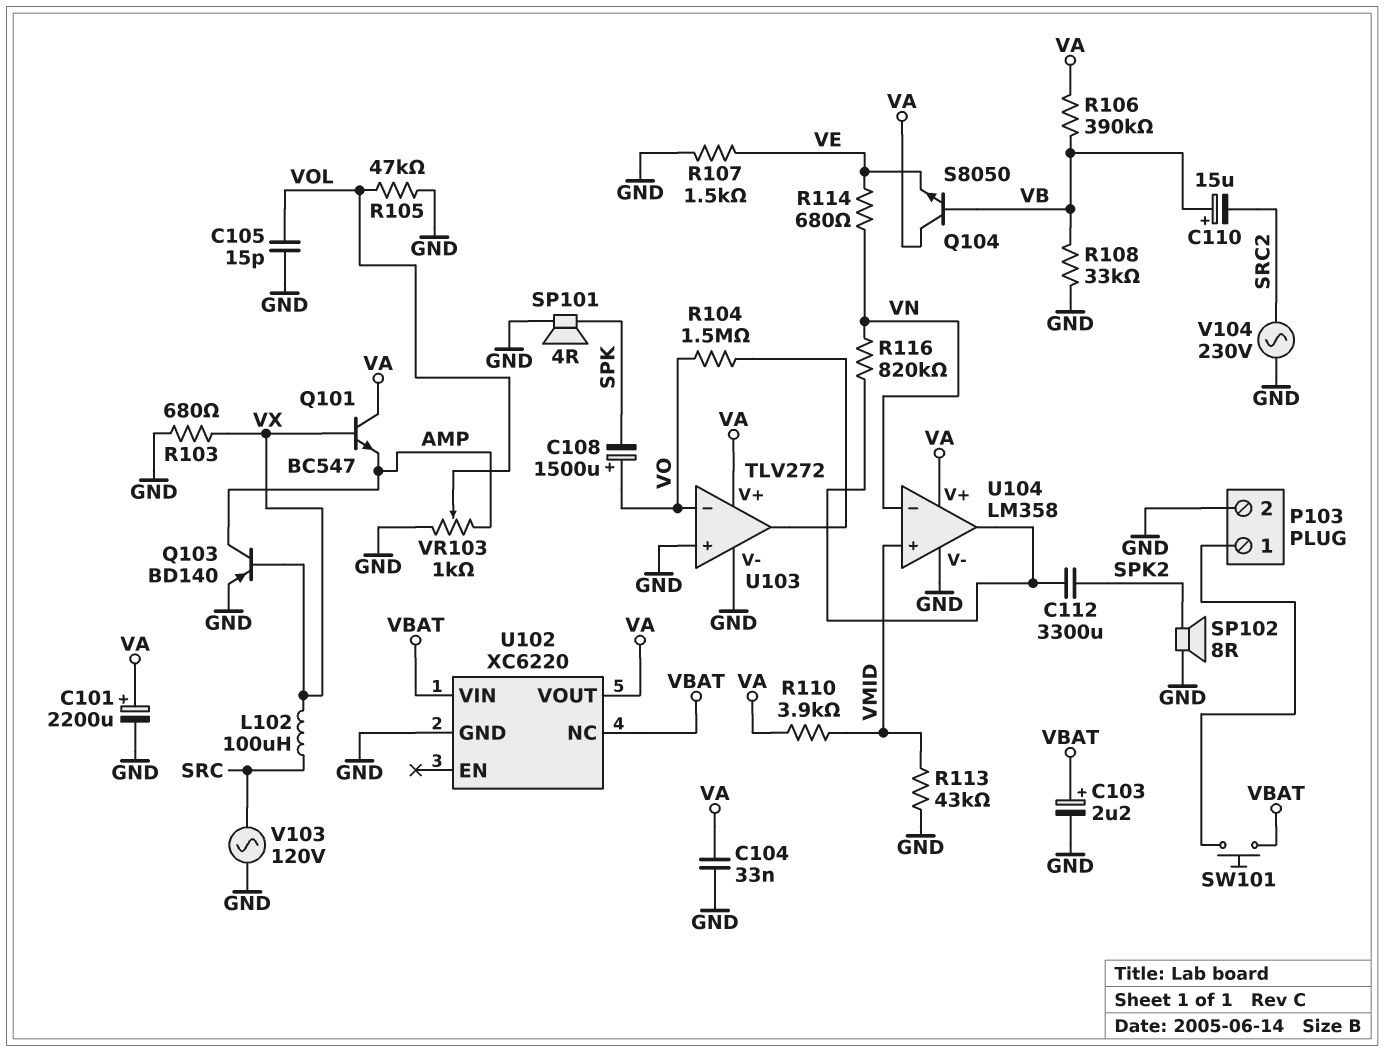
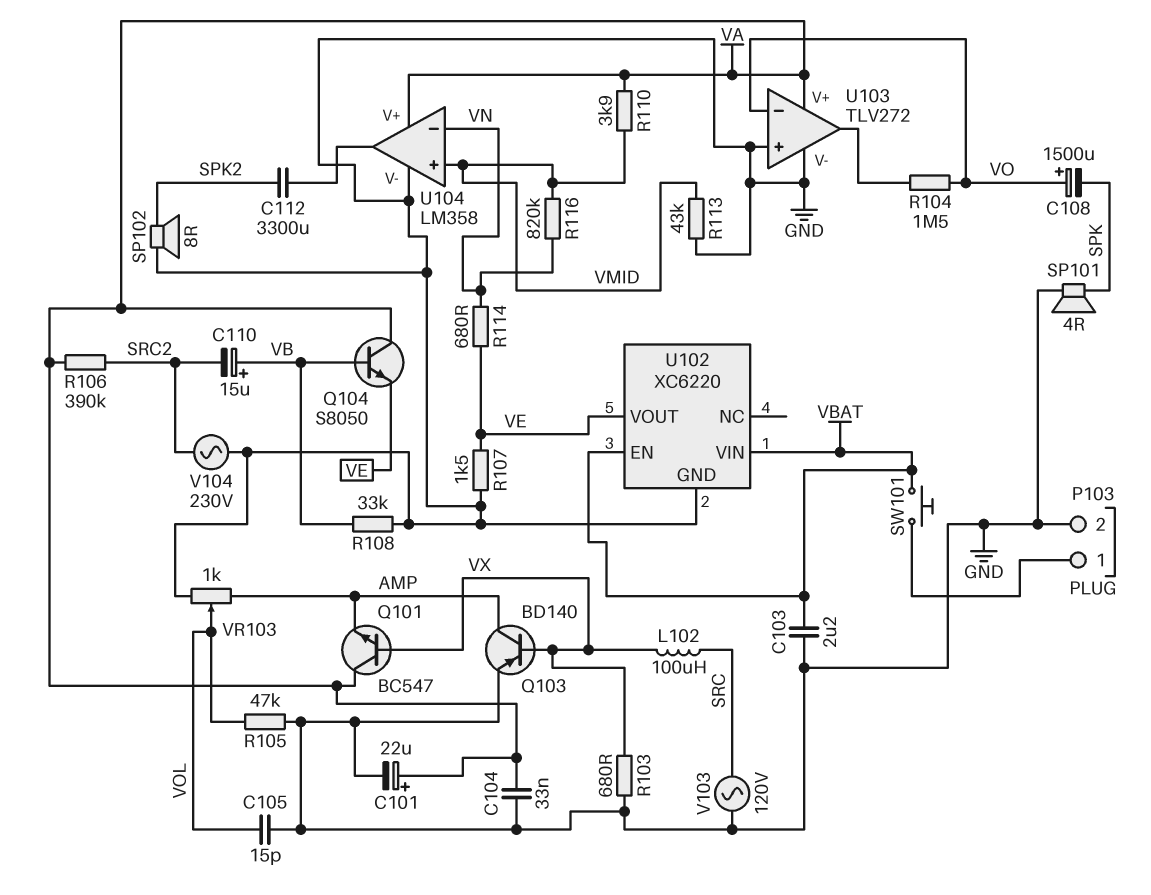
C101: 2200uF (plus VA, minus GND) -> 22uF (plus VA, minus GND)
C103: 2.2uF (plus VBAT, minus GND) -> 2.2uF (GND, VBAT)
R106: 390k (VA, VB) -> 390k (SRC2, VA)
R116: 820k (U104/out, VN) -> 820k (VMID, VN)
U102 pin EN: none -> VBAT
U102 pin NC: VBAT -> none
U102 pin VOUT: VA -> VE

